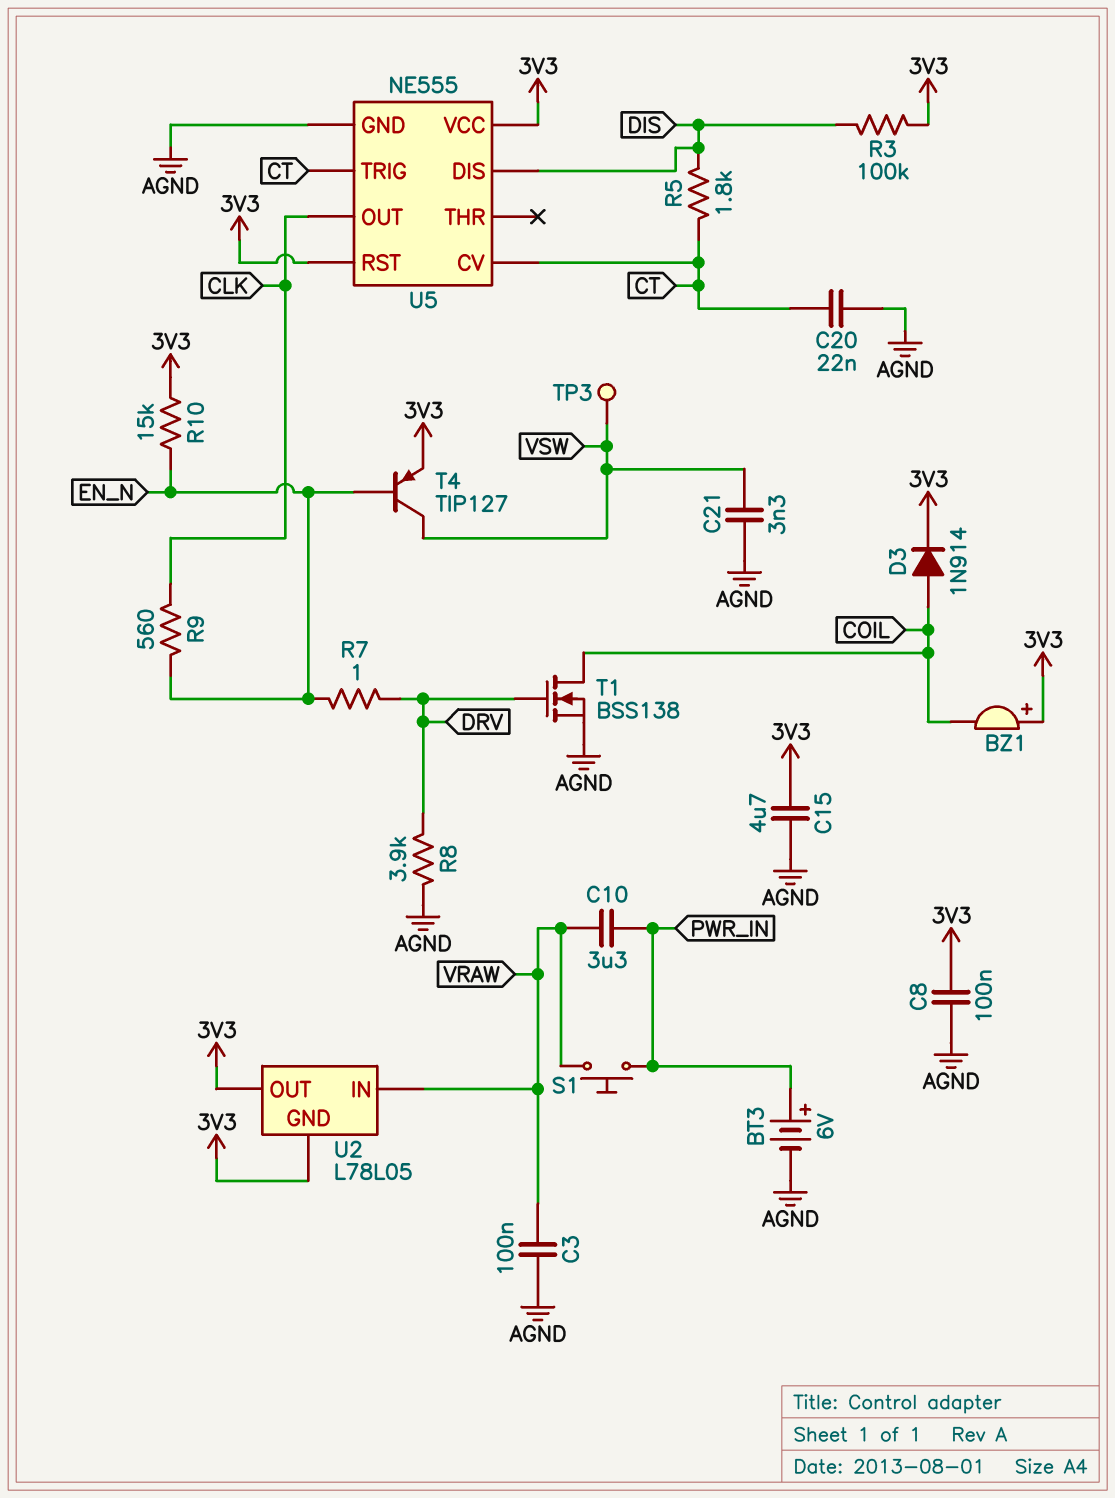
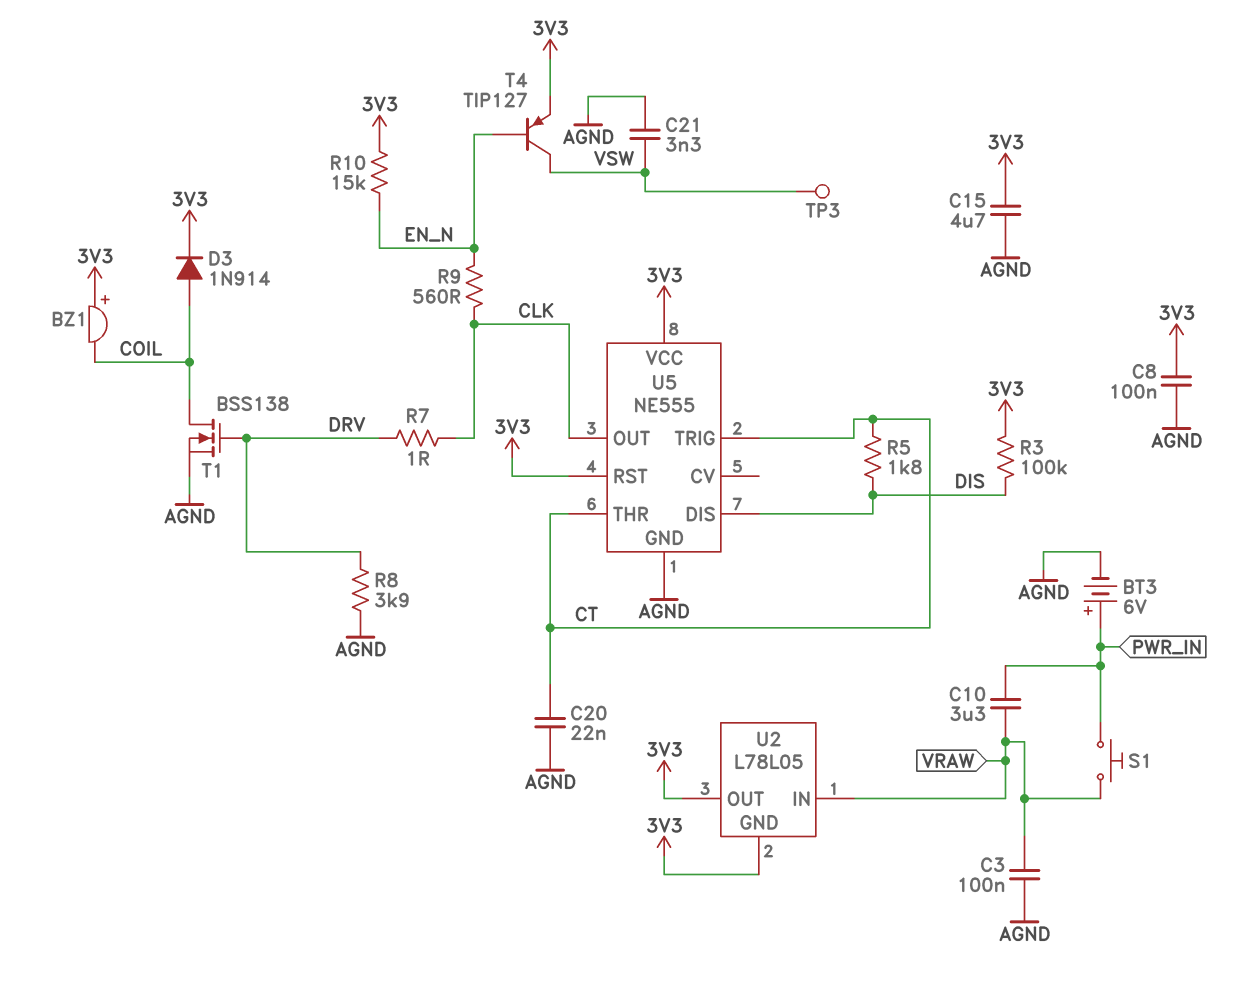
R7: 1 (DRV, EN_N) -> 1 (CLK, DRV)
U5 pin CV: CT -> none
U5 pin THR: none -> CT

